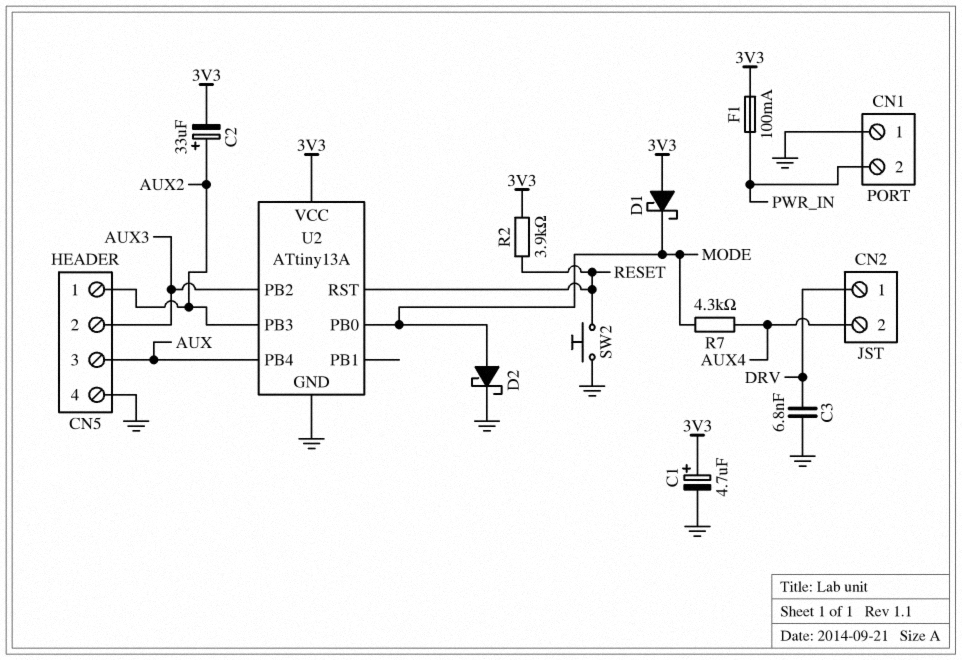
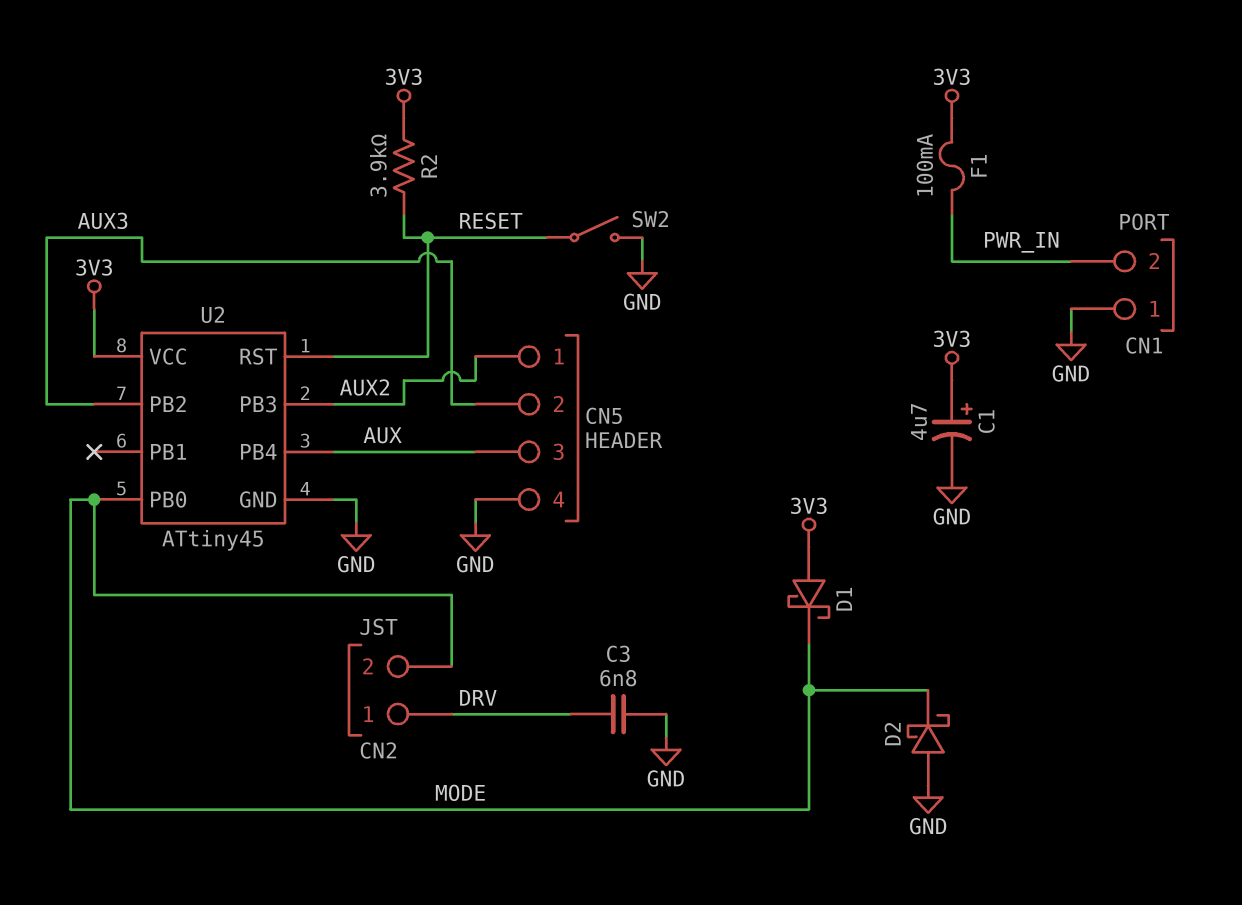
C2: 33uF (plus AUX2, minus 3V3) -> none
CN2 pin 2: AUX4 -> MODE
D2: schottky (A MODE, K GND) -> schottky (A GND, K MODE)
R7: 4.3k (AUX4, MODE) -> none
SW2: button (GND, RESET) -> switch (GND, RESET)
U2: ATtiny13A -> ATtiny45

